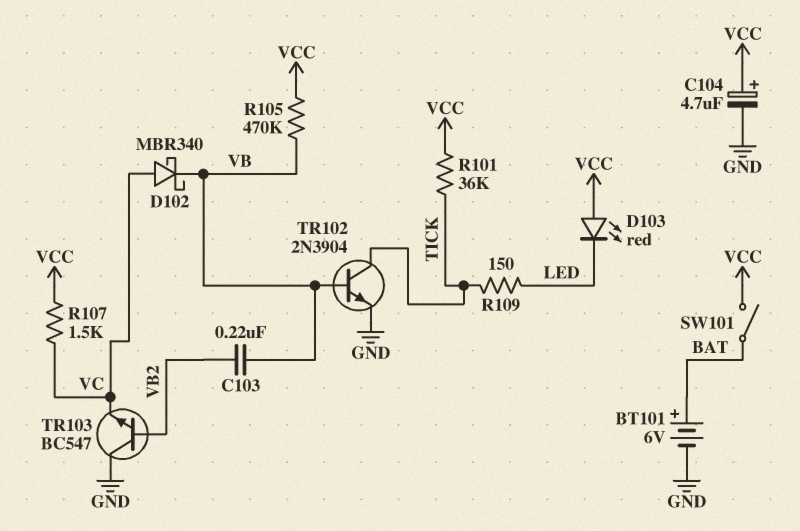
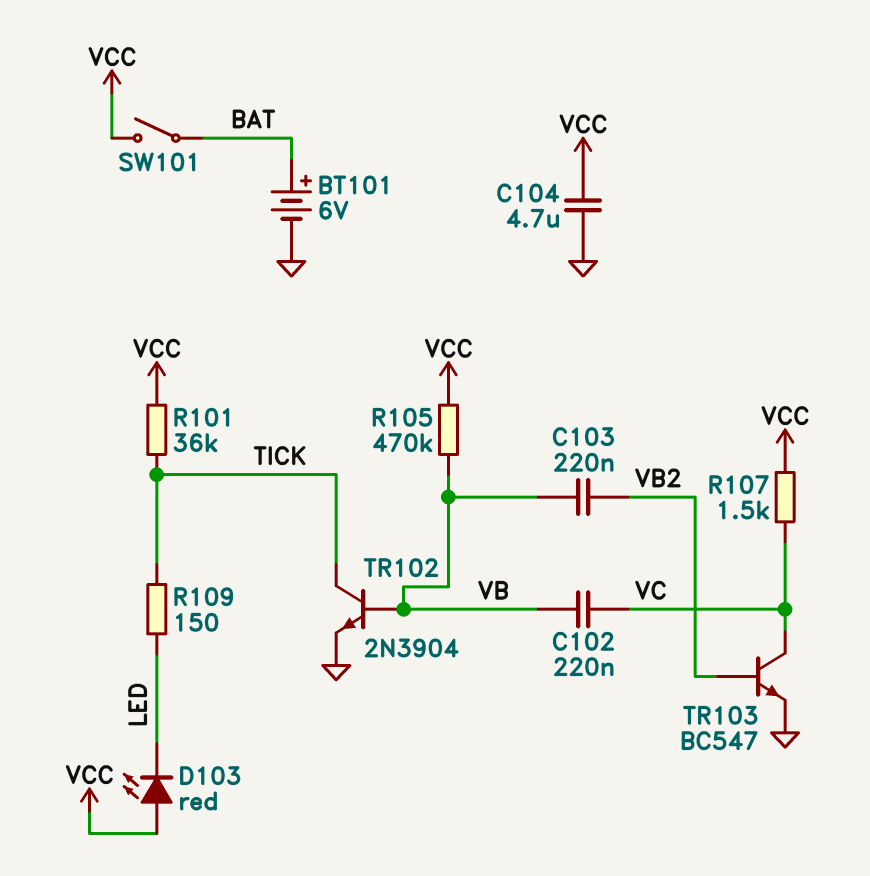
C102: none -> 220nF (VB, VC)
C104: 4.7uF (plus VCC, minus GND) -> 4.7uF (GND, VCC)
D102: schottky MBR340 (A VC, K VB) -> none
TR103: NPN BC547 (B VB2, C GND, E VC) -> NPN BC547 (B VB2, C VC, E GND)

